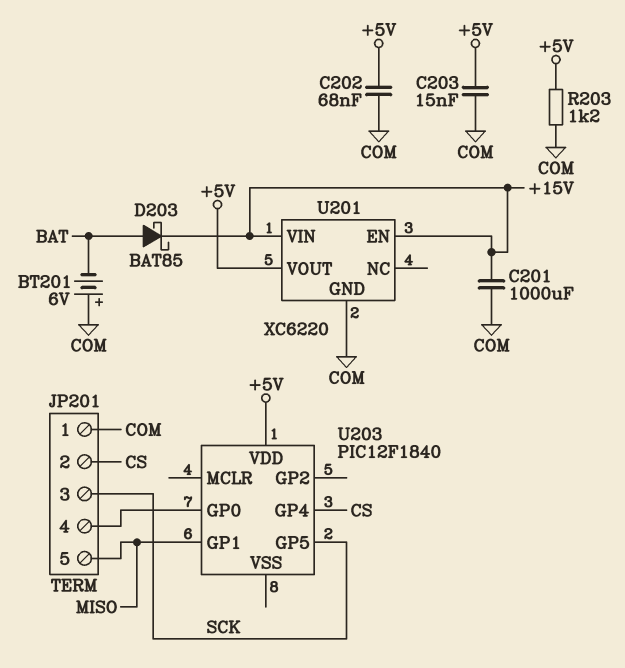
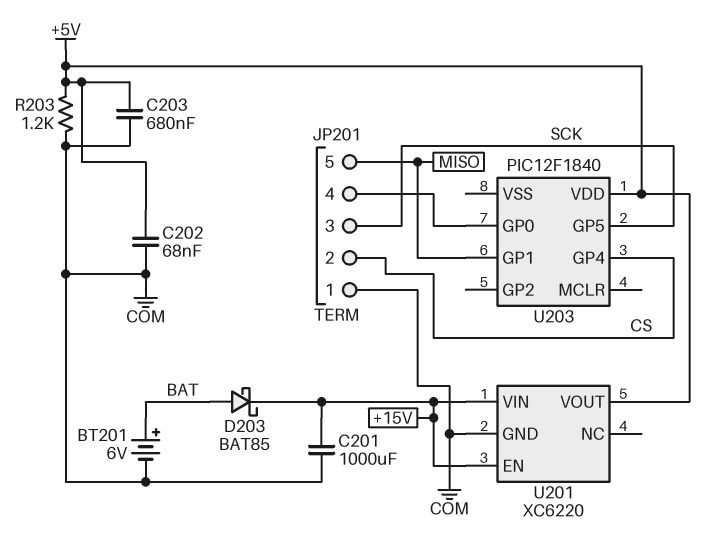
BT201: 6V (plus COM, minus BAT) -> 6V (plus BAT, minus COM)
C203: 15nF (+5V, COM) -> 680nF (+5V, COM)

